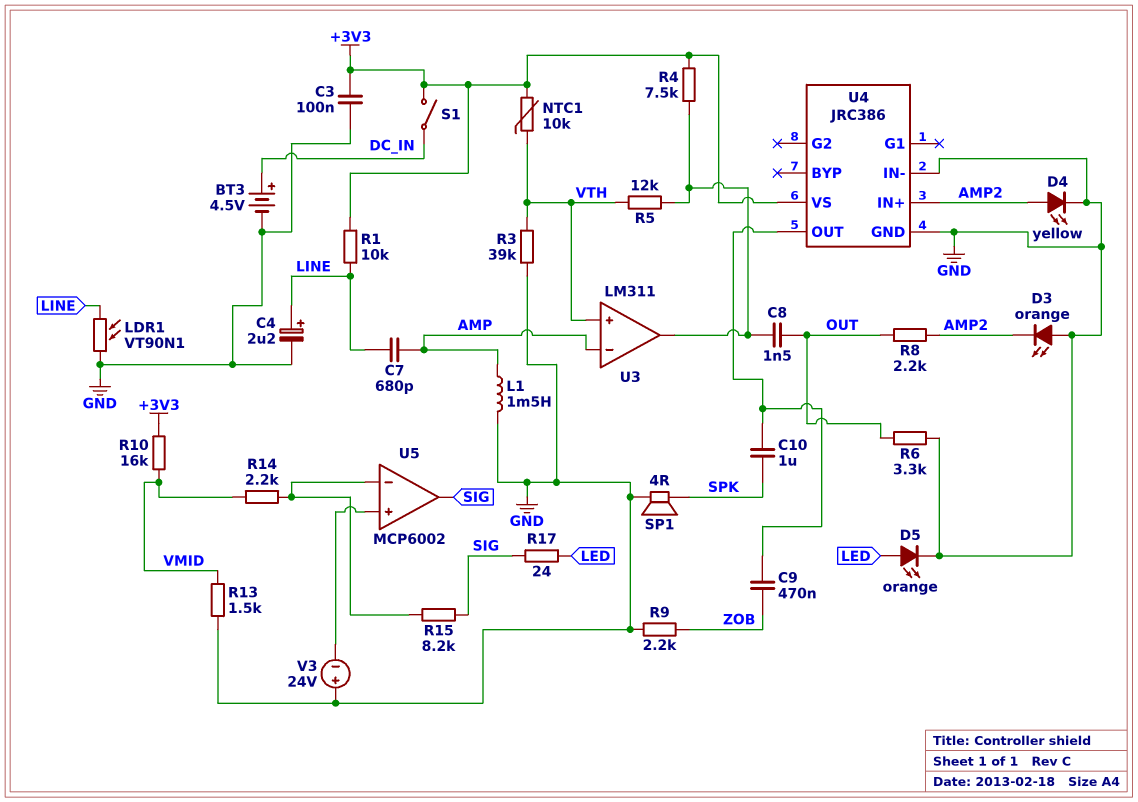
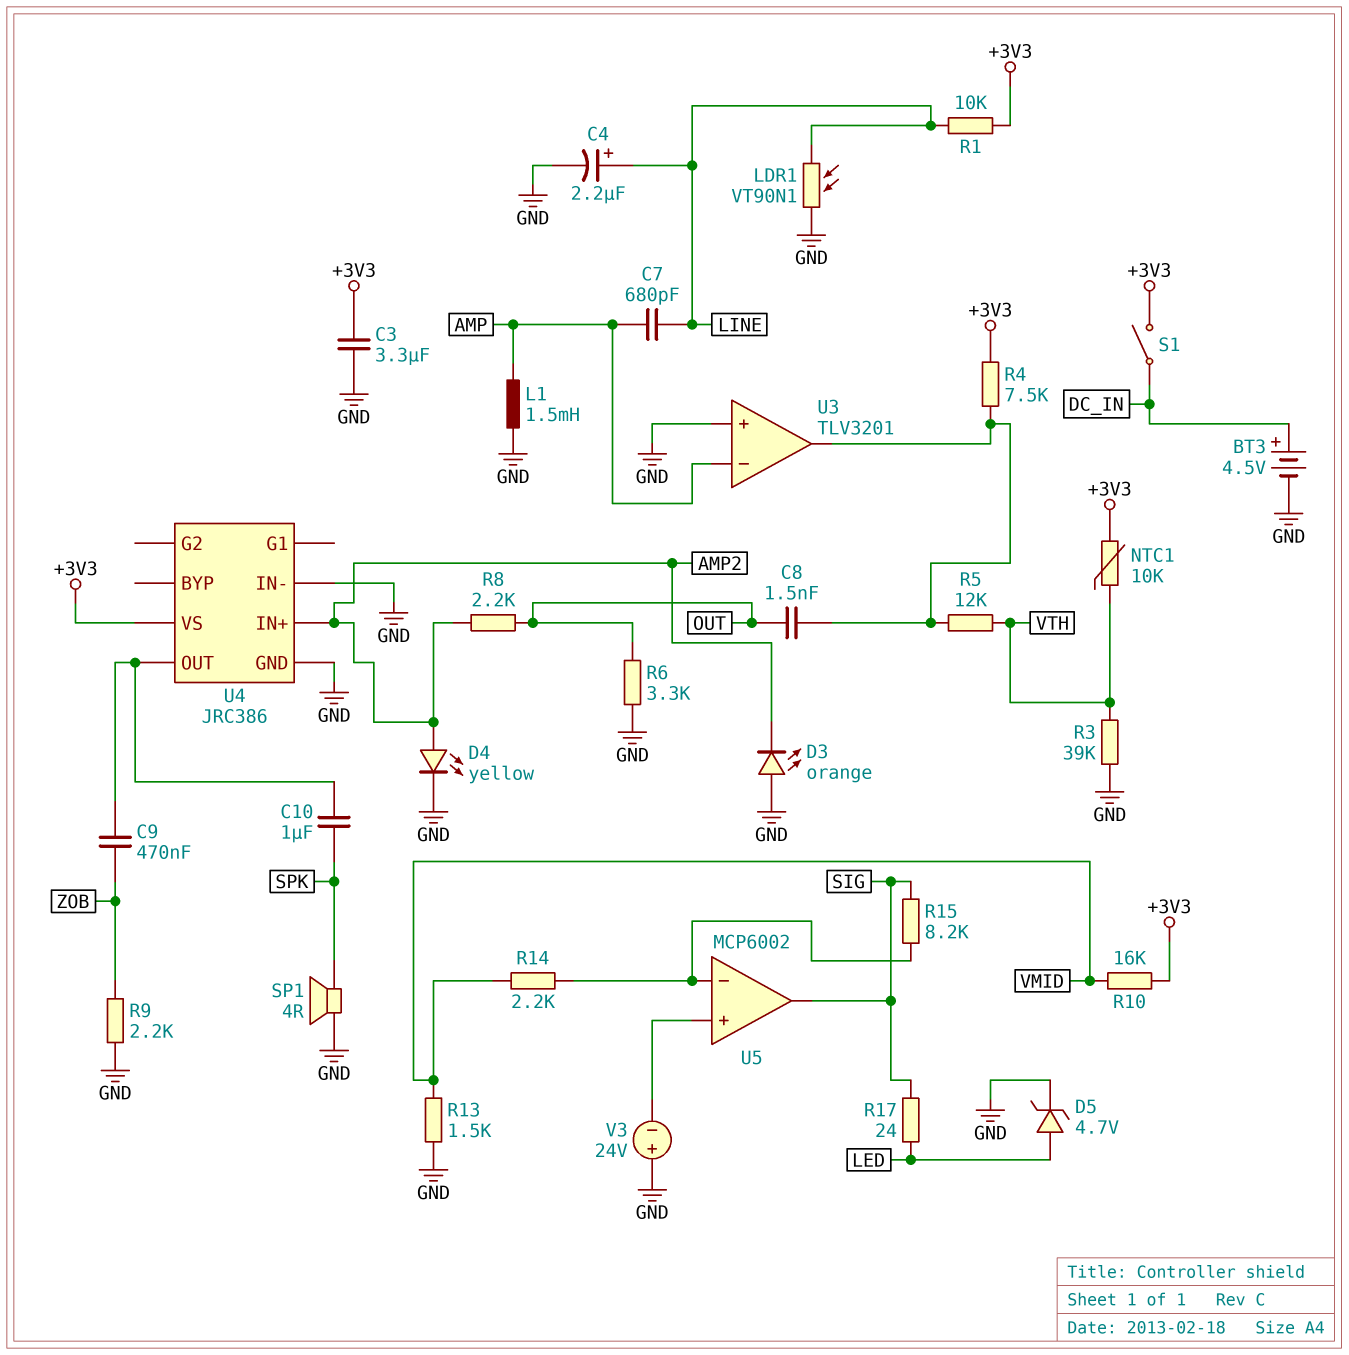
C3: 100nF (+3V3, GND) -> 3.3uF (+3V3, GND)
D5: LED orange (A LED, K GND) -> zener 4.7V (A LED, K GND)
U3: LM311 -> TLV3201
U3 pin in+: VTH -> GND

